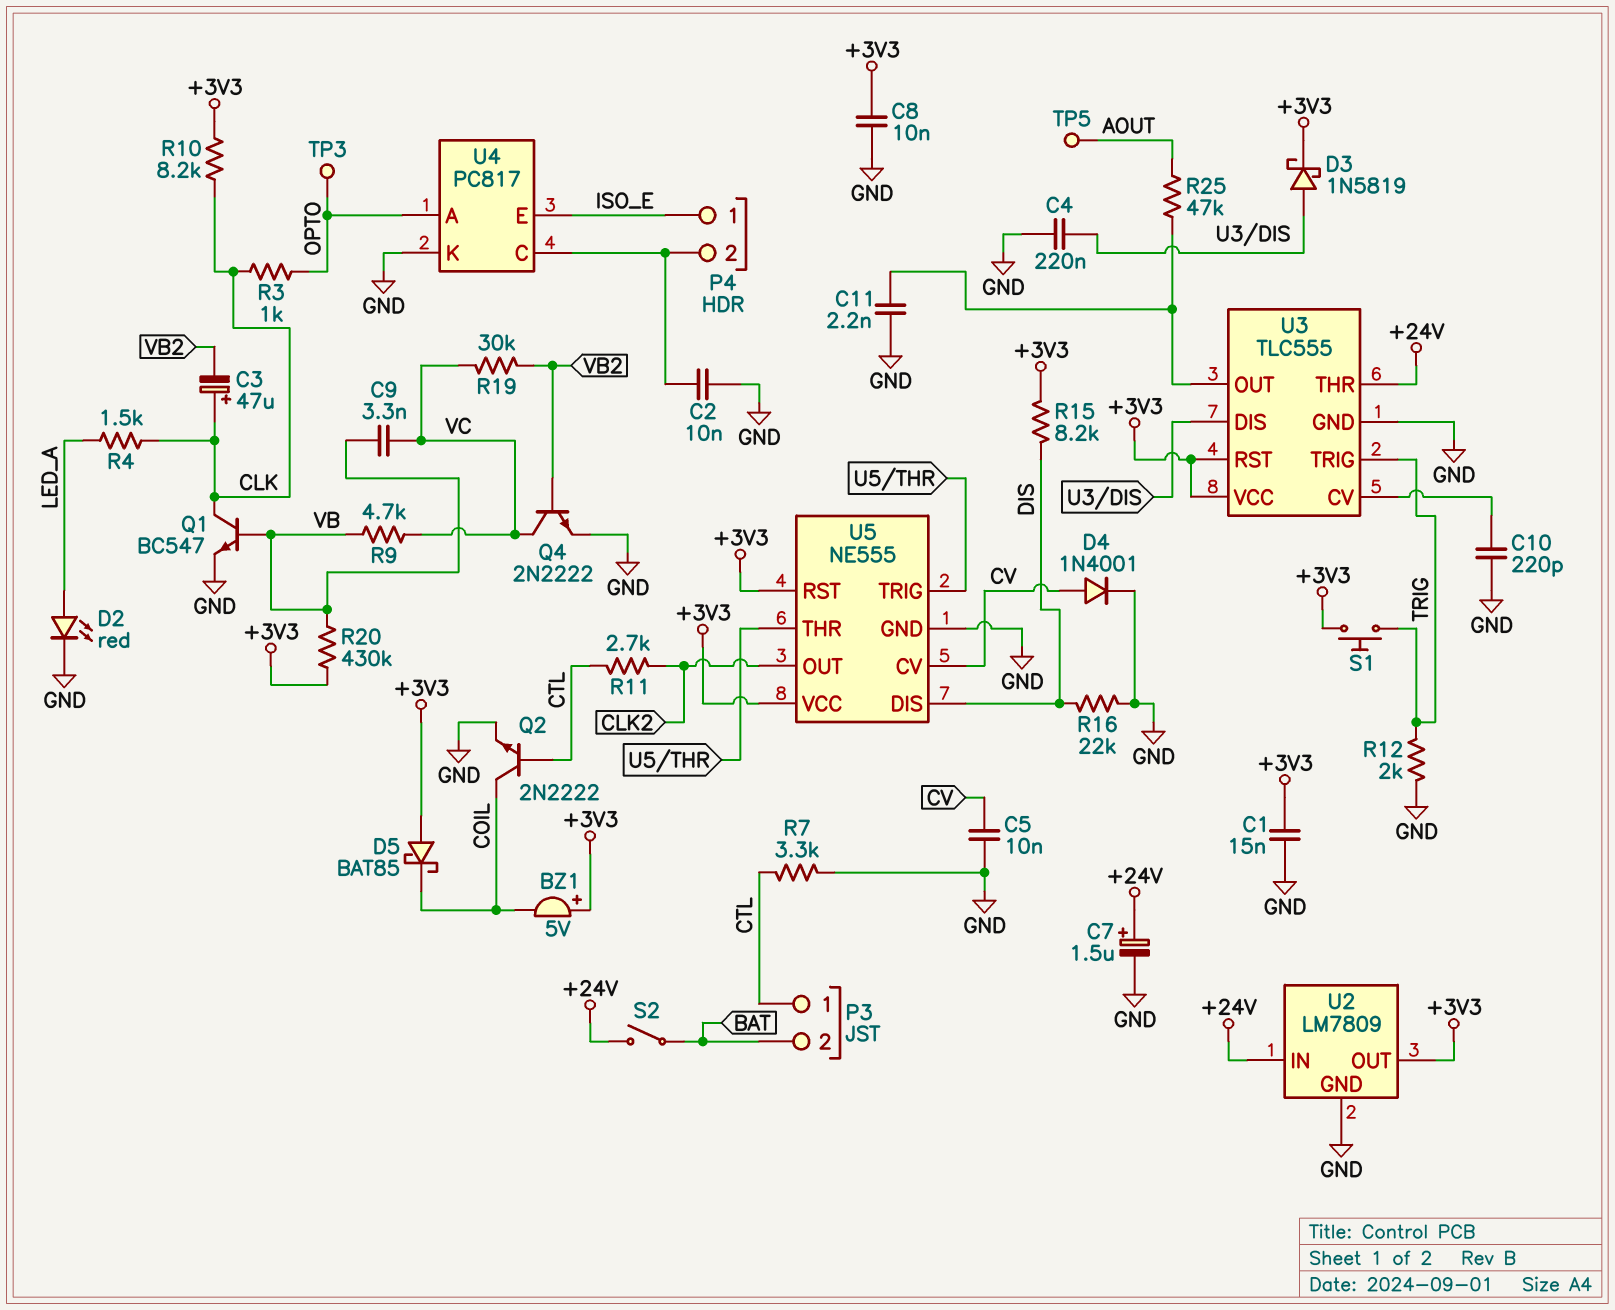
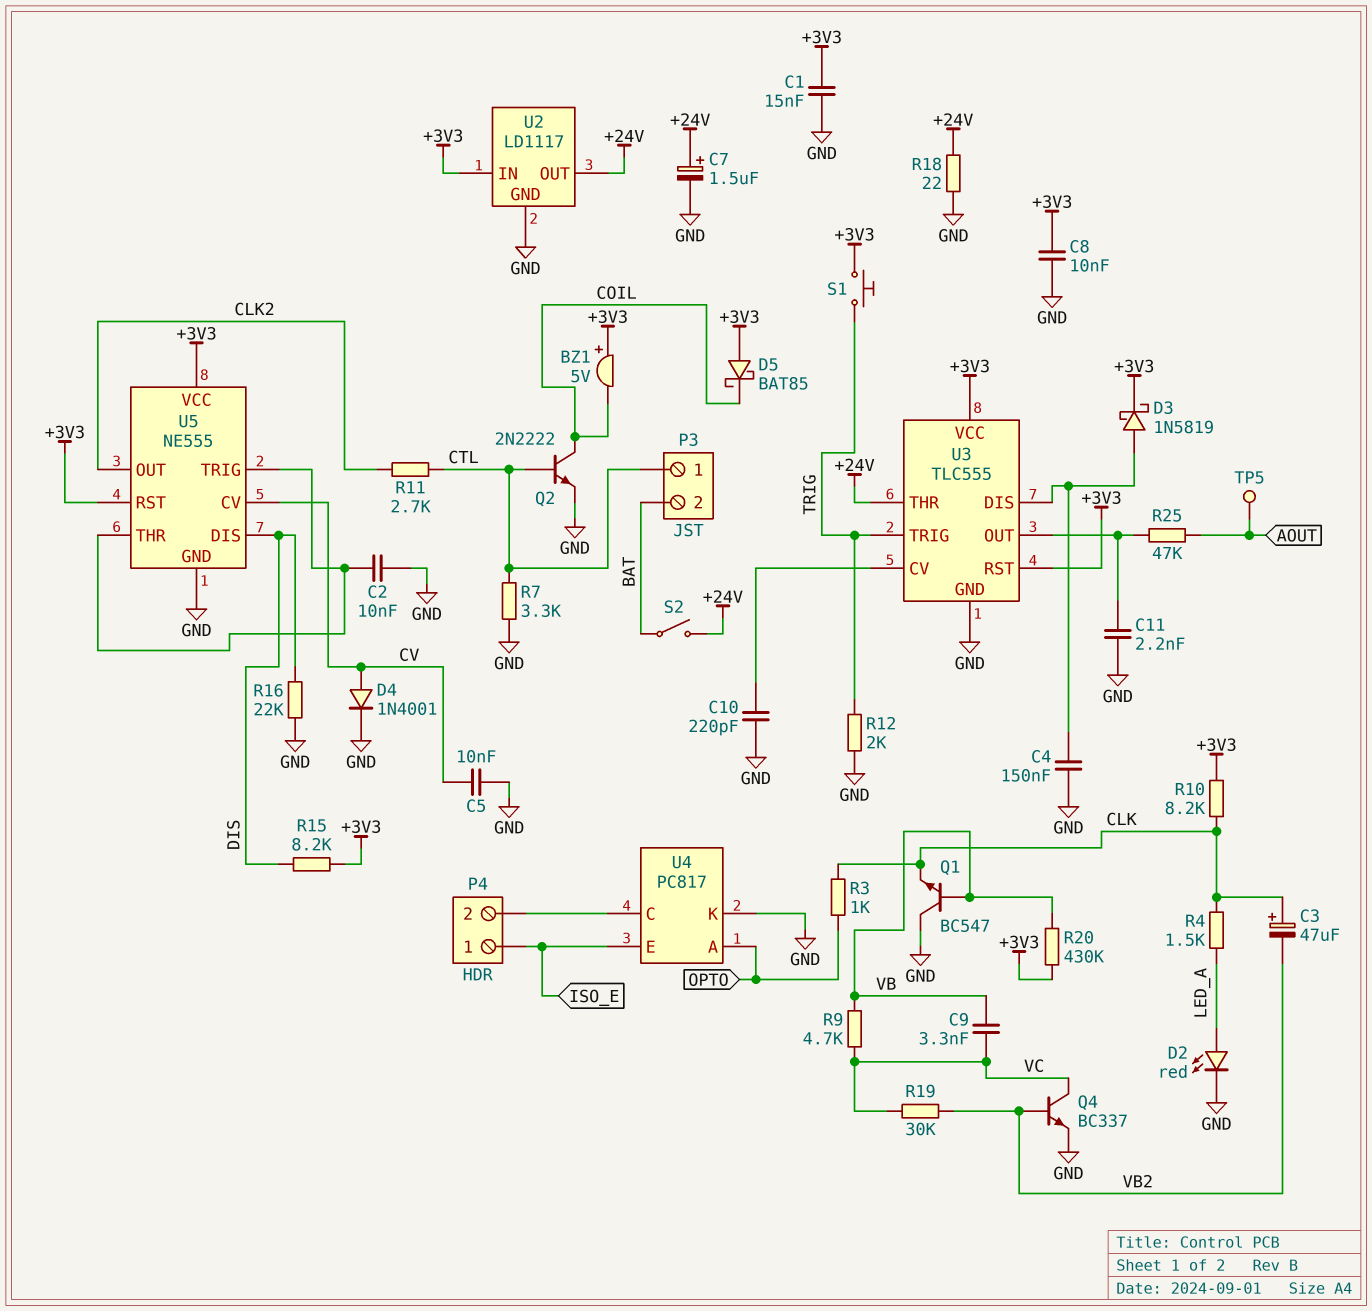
C2: 10nF (GND, P4/2) -> 10nF (GND, U5/THR)
C4: 220nF (GND, U3/DIS) -> 150nF (GND, U3/DIS)
Q1: NPN BC547 (B VB, C CLK, E GND) -> NPN BC547 (B VB, C GND, E CLK)
Q4: NPN 2N2222 (B VB2, C VC, E GND) -> NPN BC337 (B VB2, C VC, E GND)
R18: none -> 22 (+24V, GND)
TP3: test point (OPTO) -> none
U2: LM7809 -> LD1117
U2 pin IN: +24V -> +3V3
U2 pin OUT: +3V3 -> +24V

